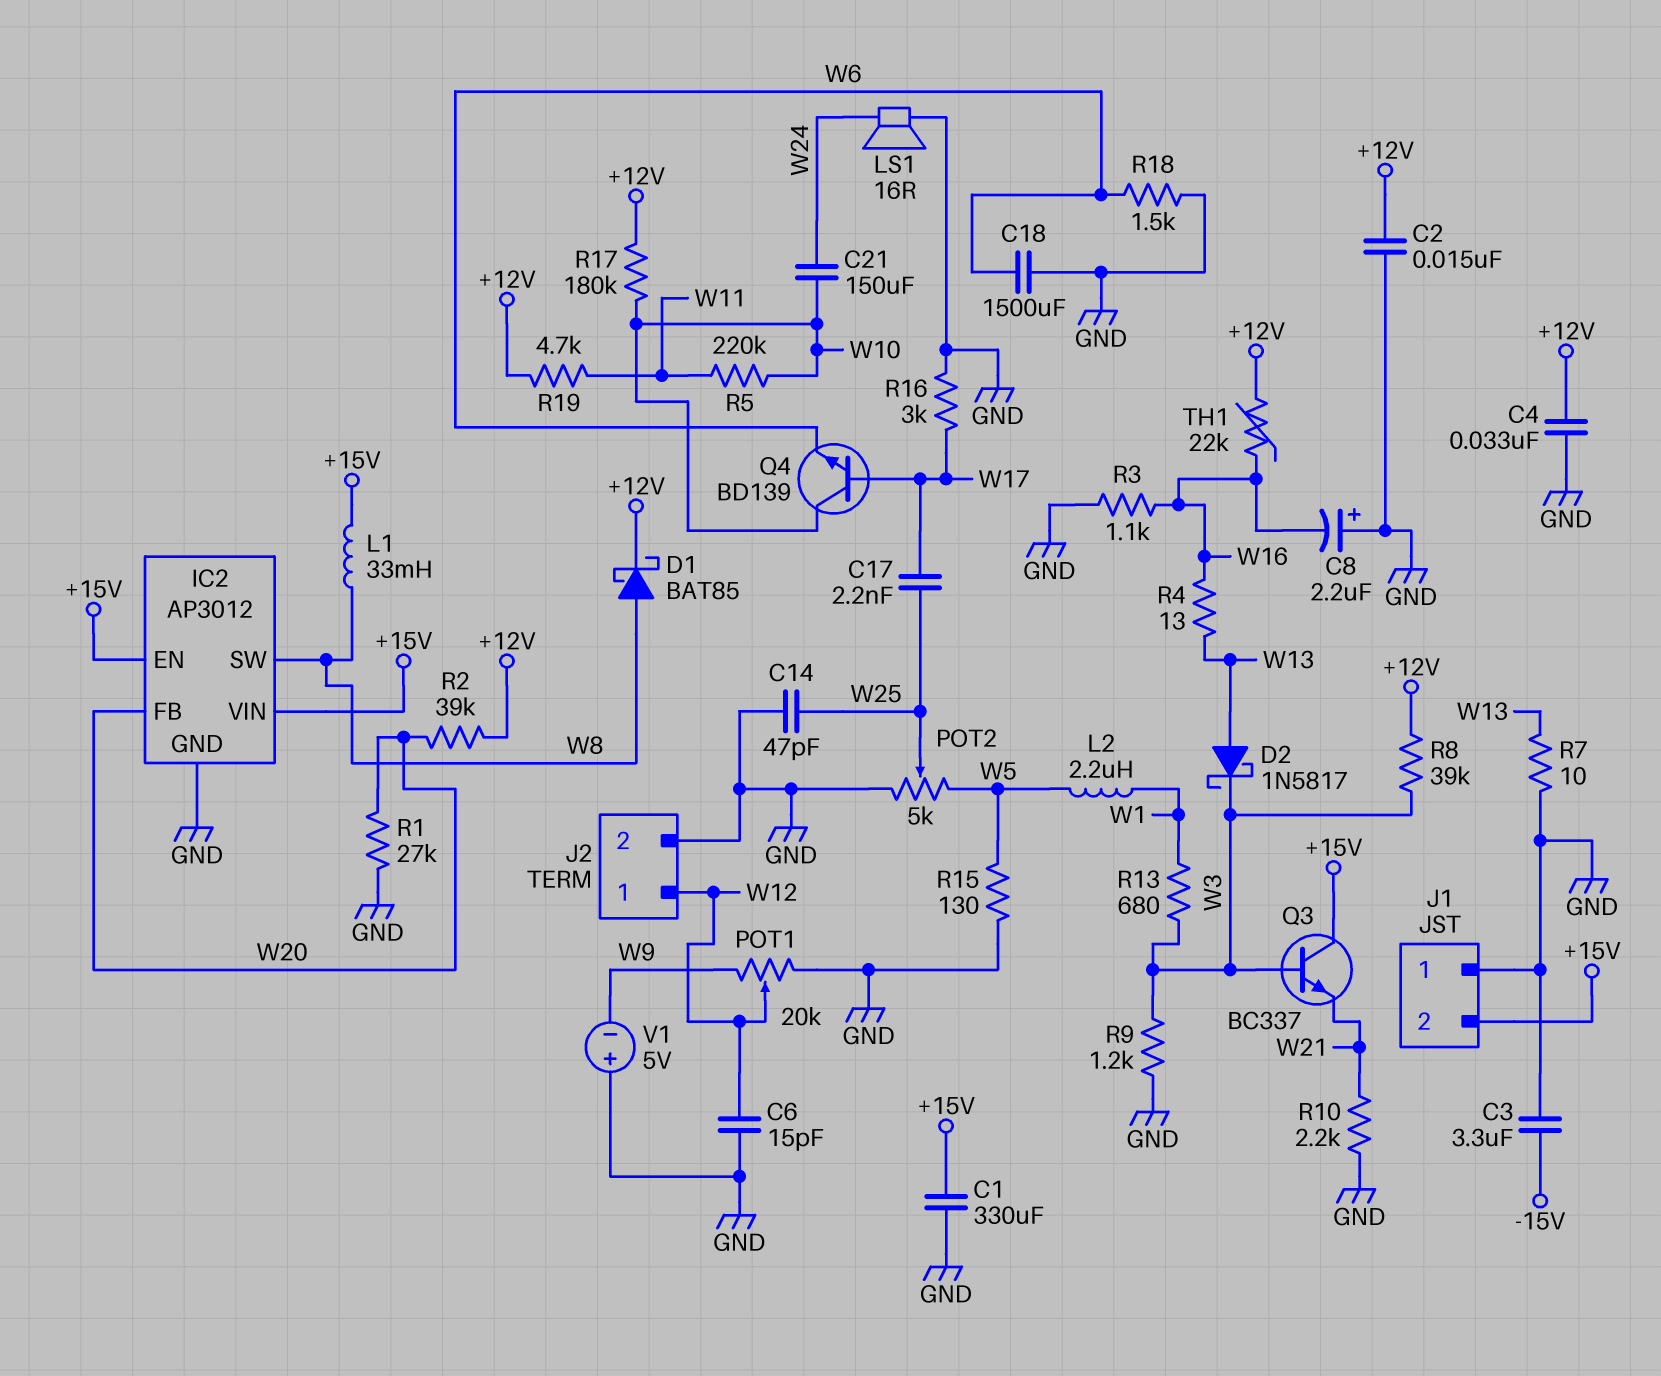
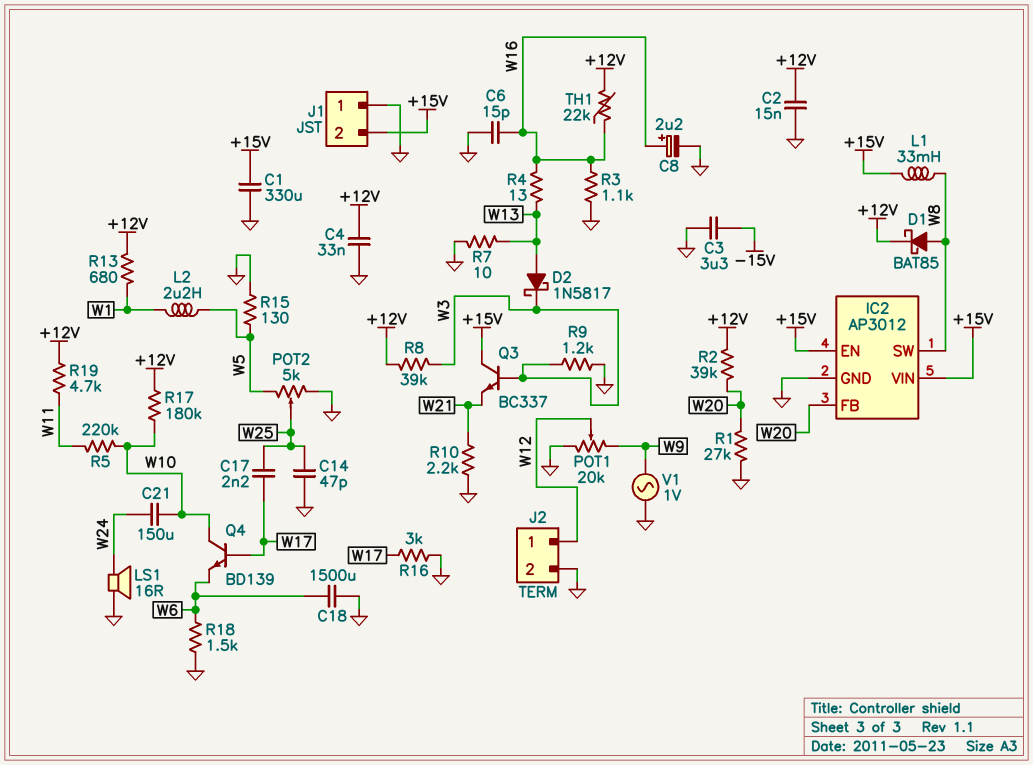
C6: 15pF (GND, W12) -> 15pF (GND, W16)
C8: 2.2uF (plus GND, minus W16) -> 2.2uF (plus W16, minus GND)
R13: 680 (W1, W3) -> 680 (+12V, W1)
V1: 5V (plus GND, minus W9) -> AC 1V (GND, W9)

